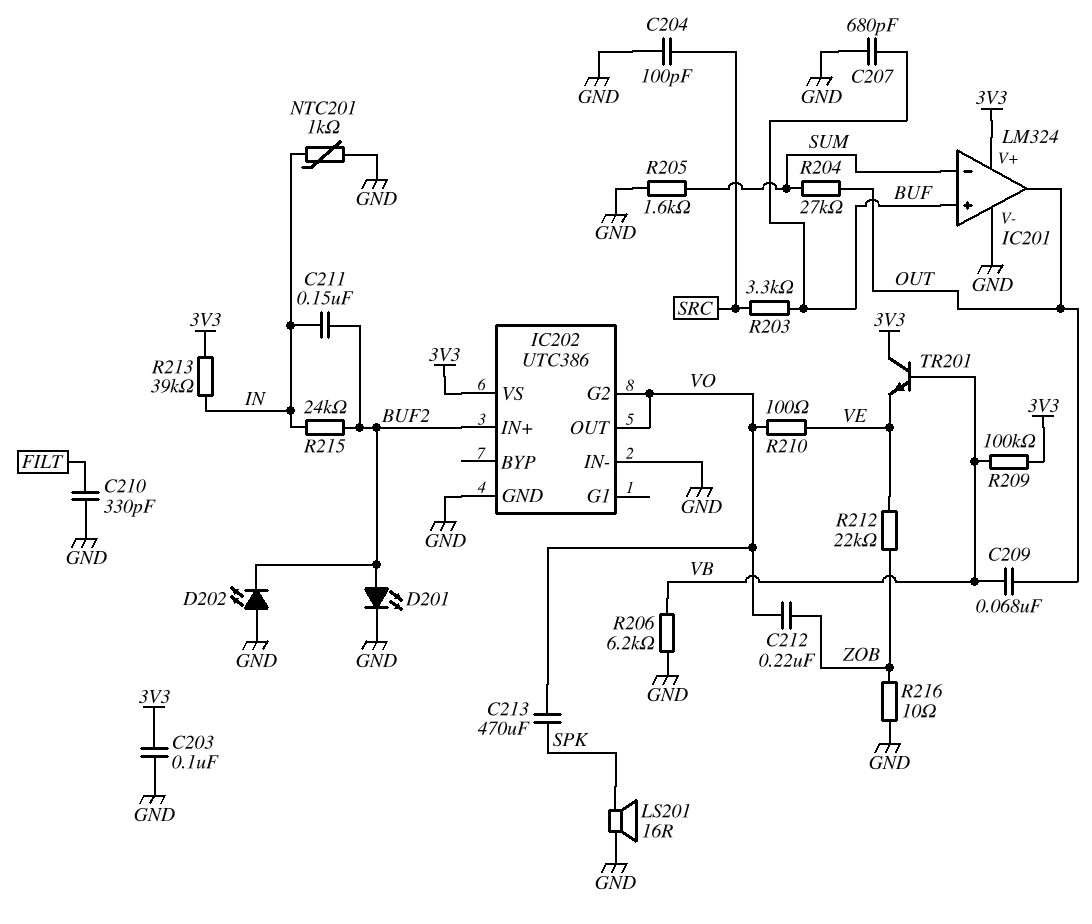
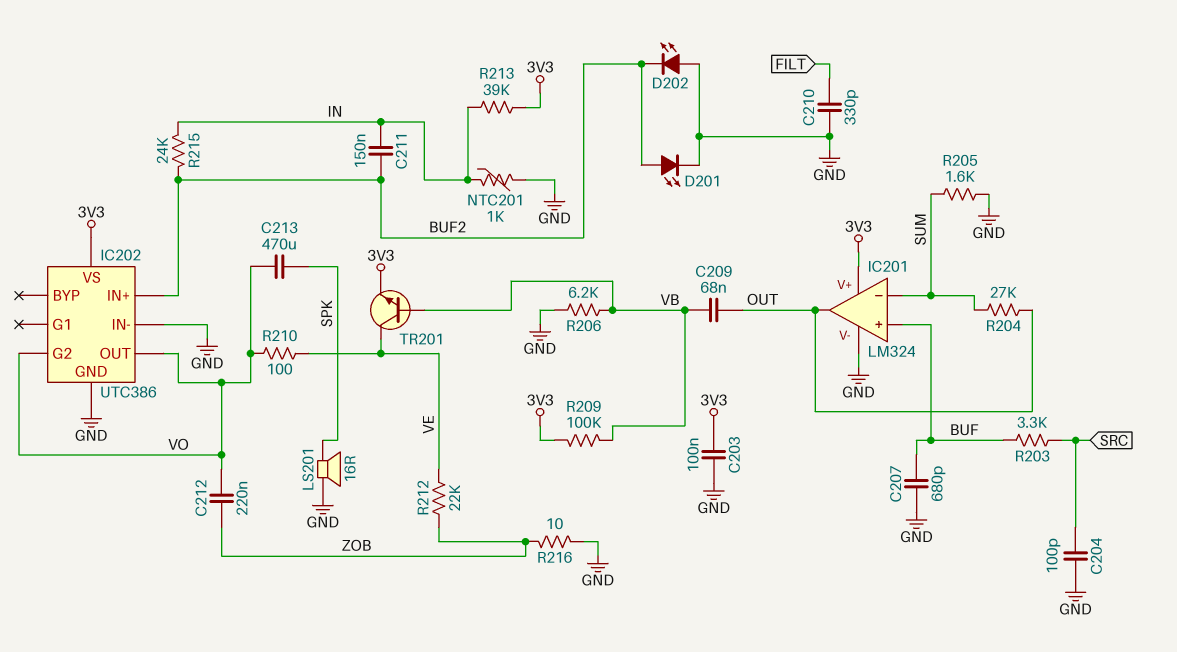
TR201: NPN (B VB, C 3V3, E VE) -> NPN (B VB, C VE, E 3V3)

